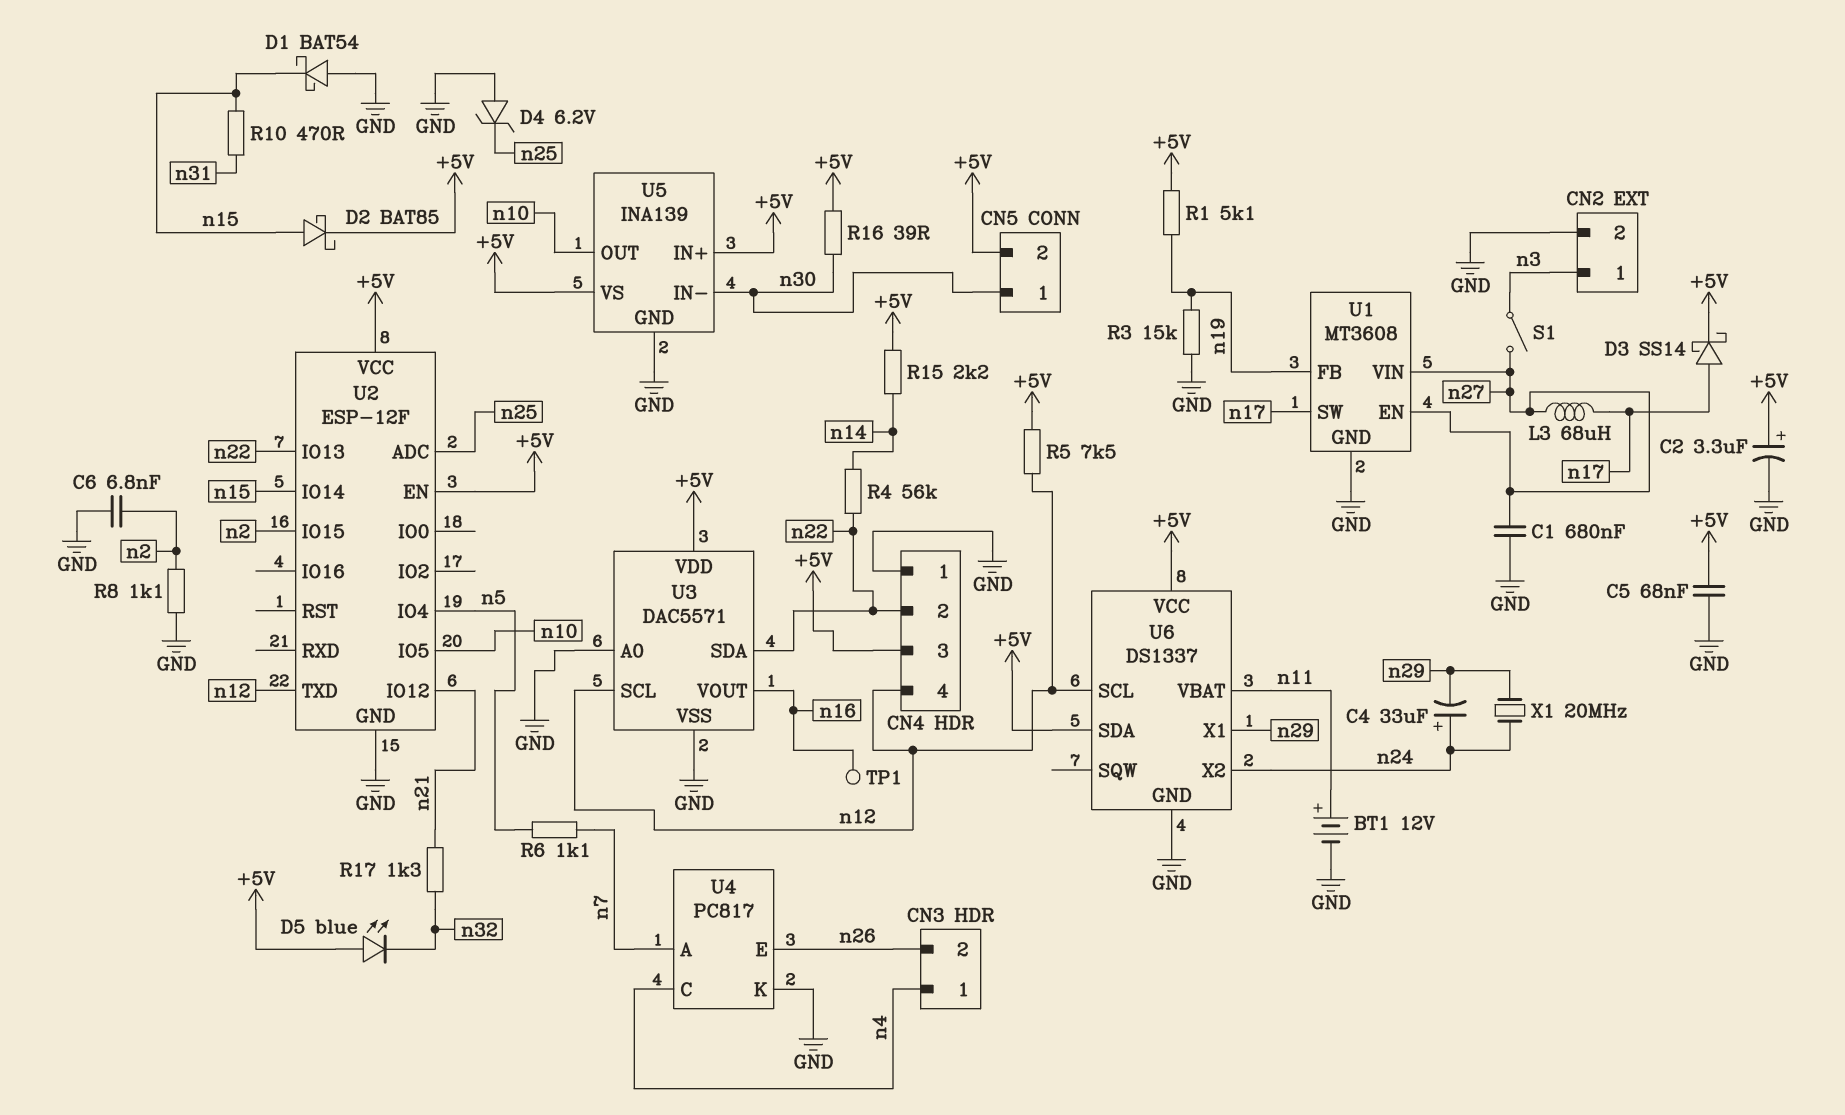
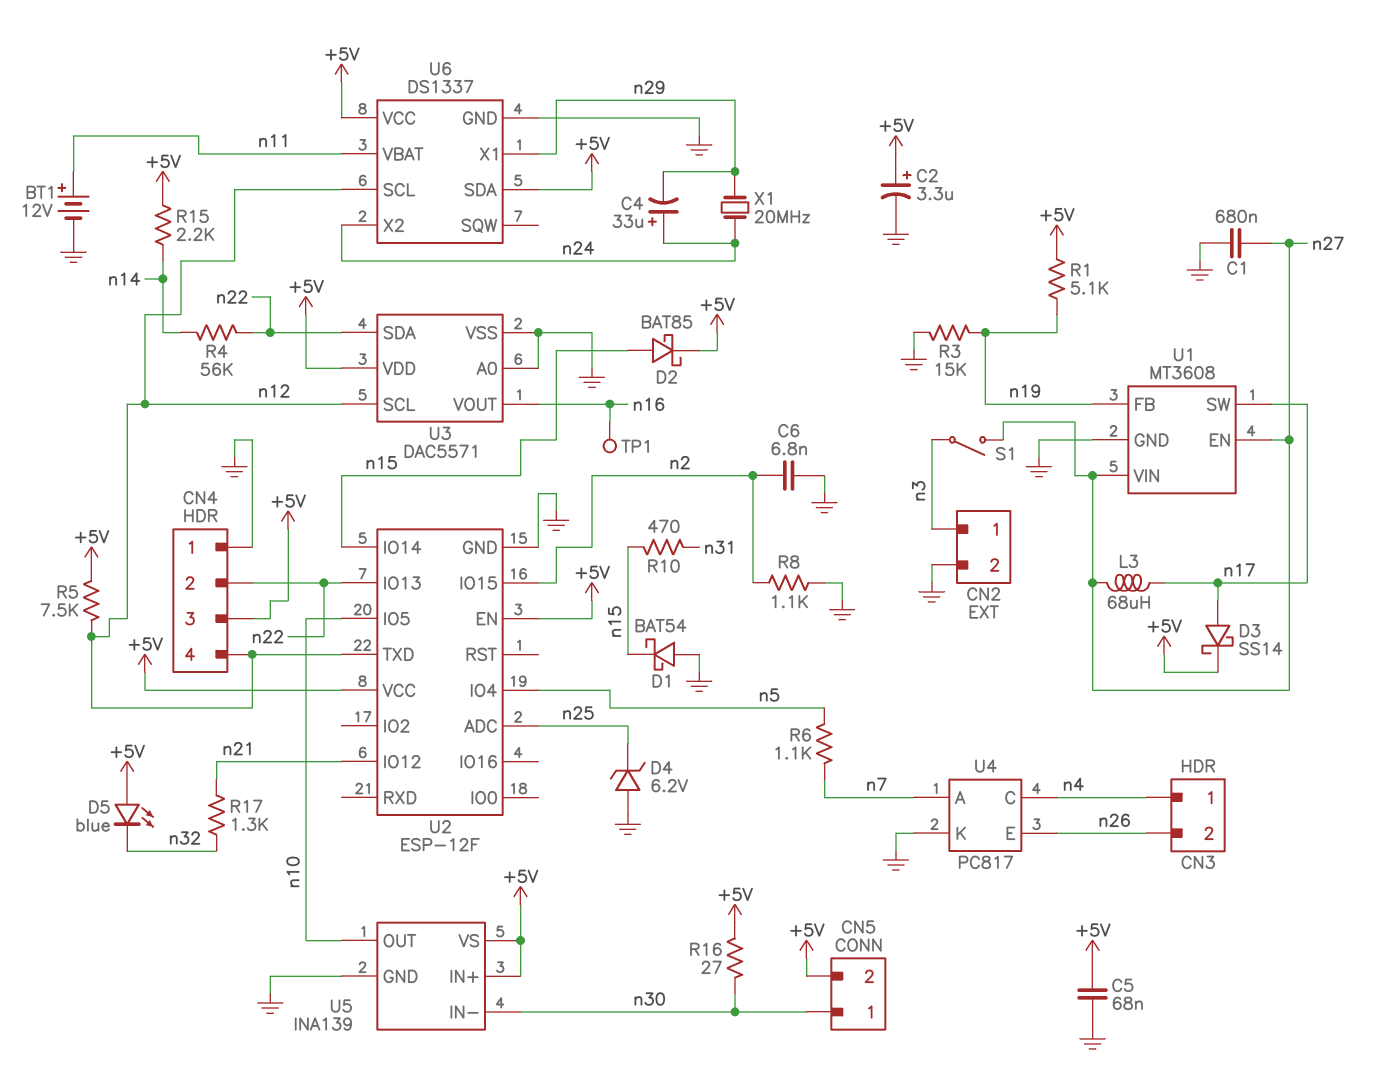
R16: 39 (+5V, n30) -> 27 (+5V, n30)

